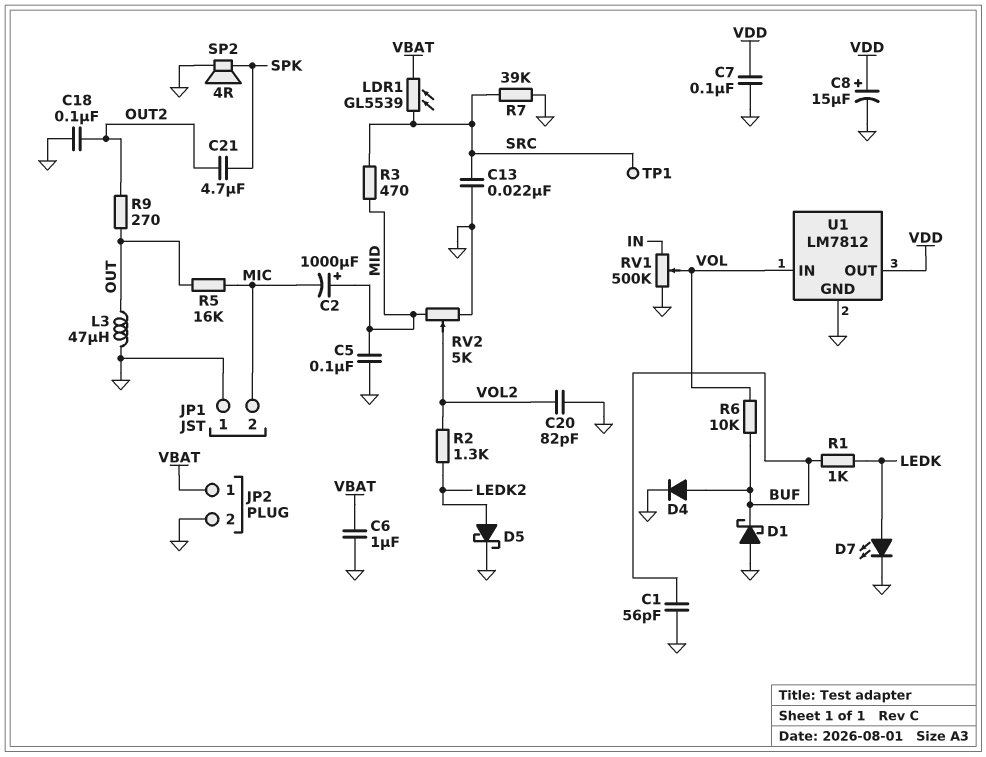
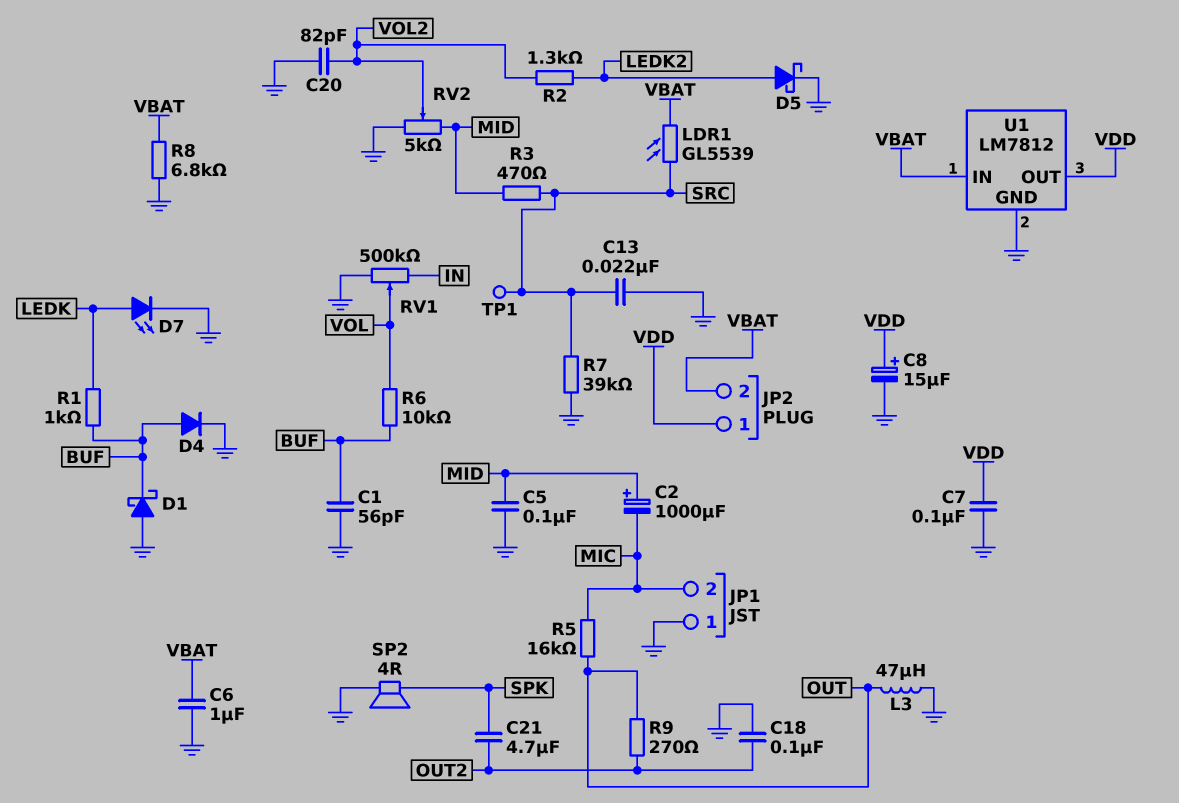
JP2 pin 1: VBAT -> VDD
JP2 pin 2: GND -> VBAT
R8: none -> 6.8k (GND, VBAT)
U1 pin IN: VOL -> VBAT

